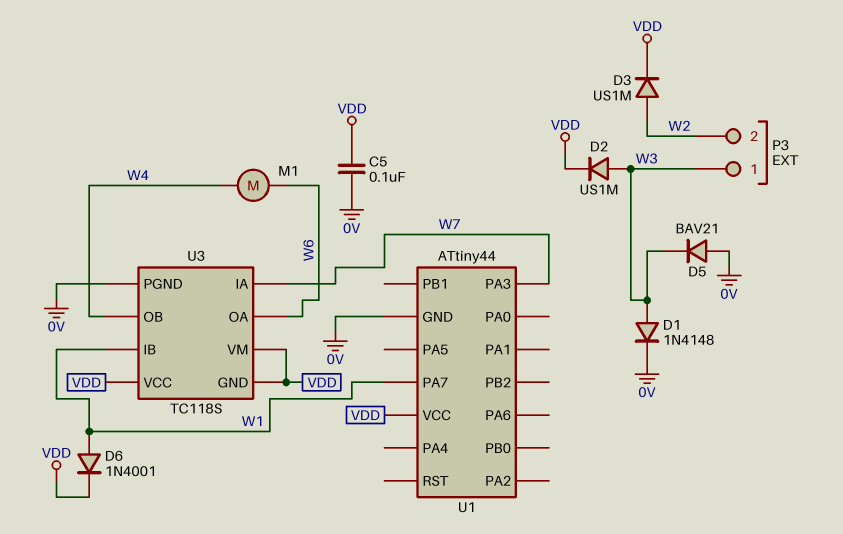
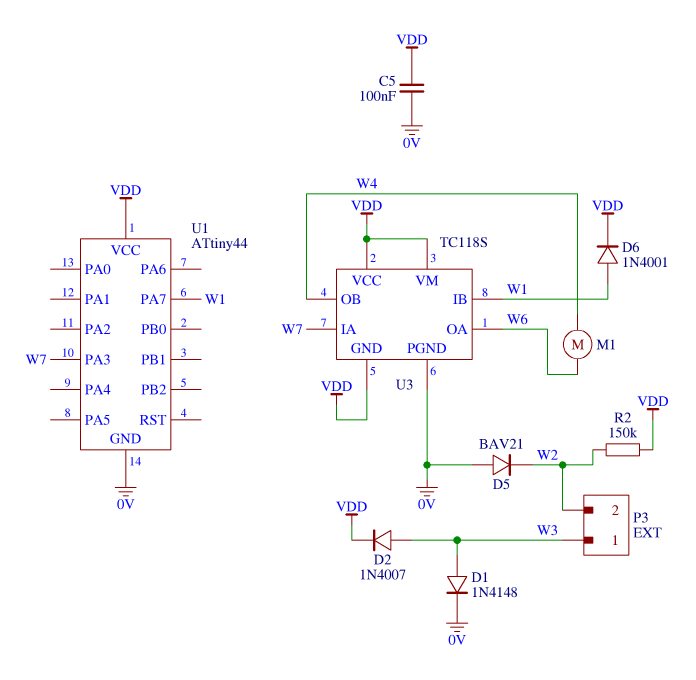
D2: diode US1M (A W3, K VDD) -> diode 1N4007 (A W3, K VDD)
D3: diode US1M (A W2, K VDD) -> none
D5: diode BAV21 (A 0V, K W3) -> diode BAV21 (A 0V, K W2)
R2: none -> 150k (VDD, W2)

